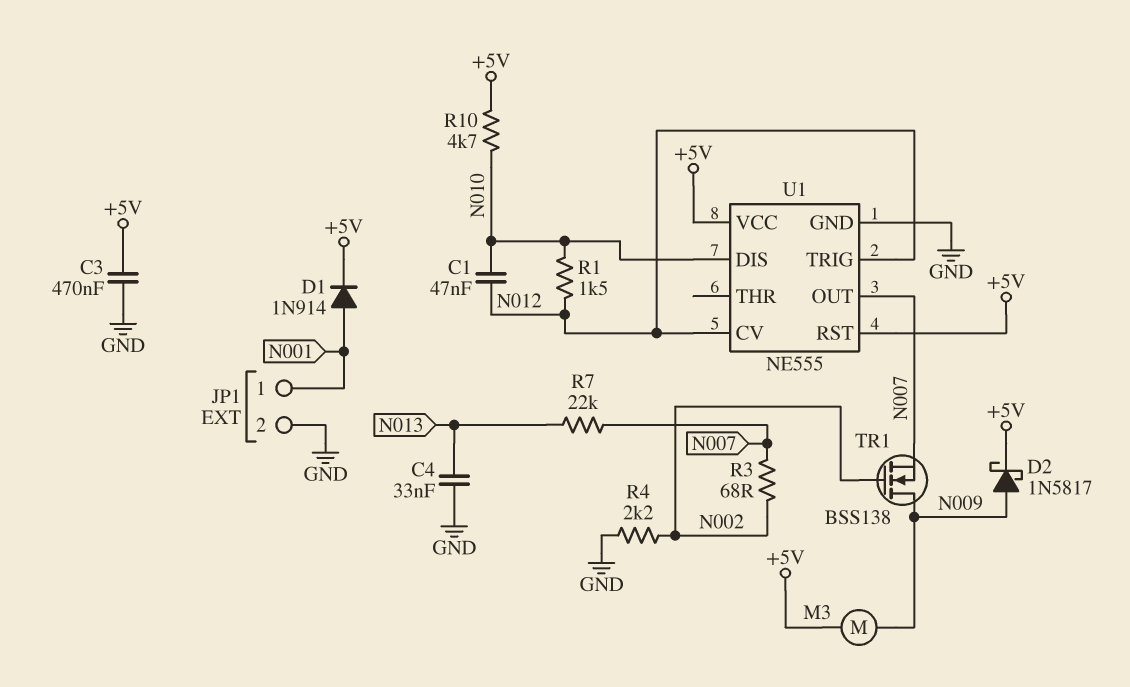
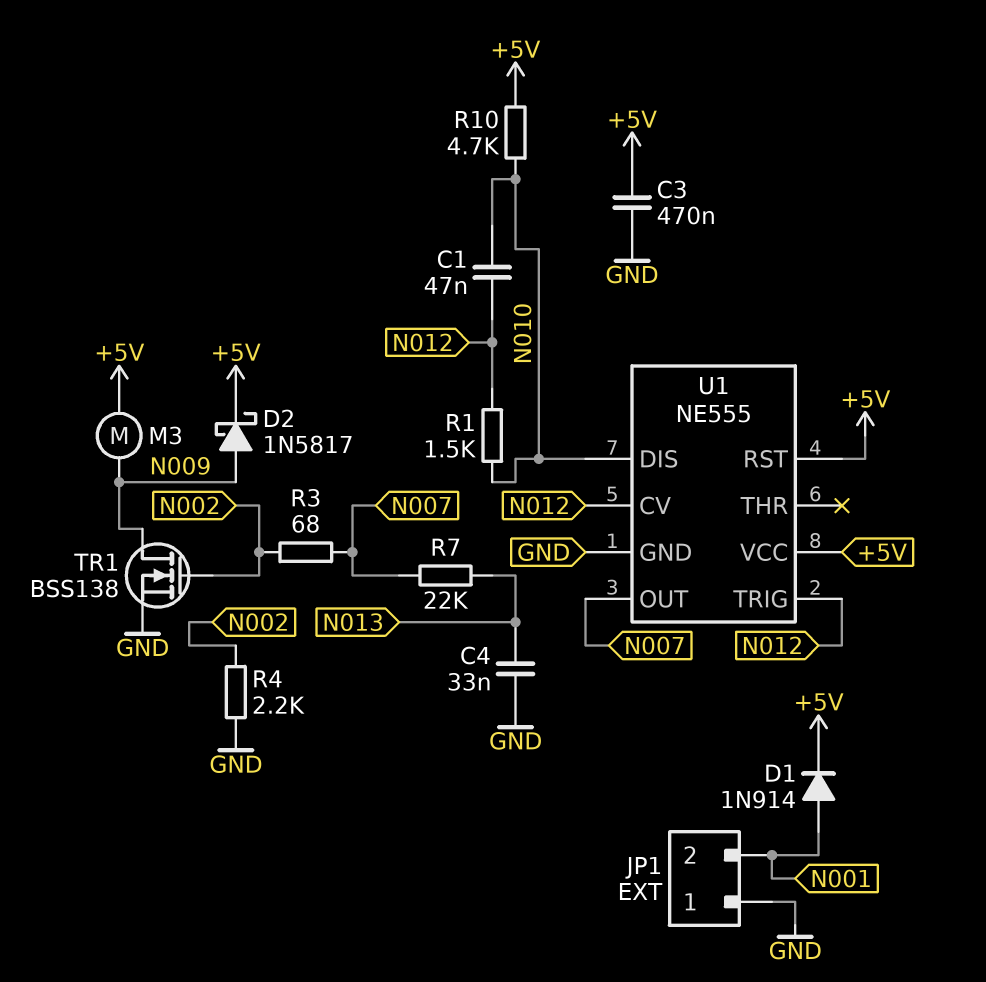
JP1 pin 1: N001 -> GND
JP1 pin 2: GND -> N001
TR1: NMOS BSS138 (G N002, D N009, S N007) -> NMOS BSS138 (G N002, D N009, S GND)

